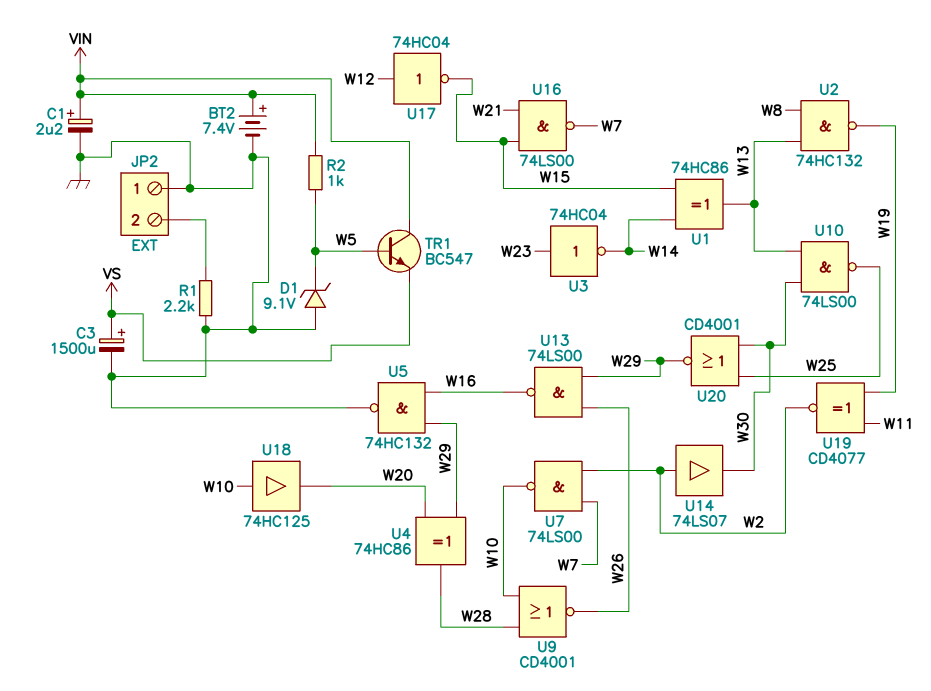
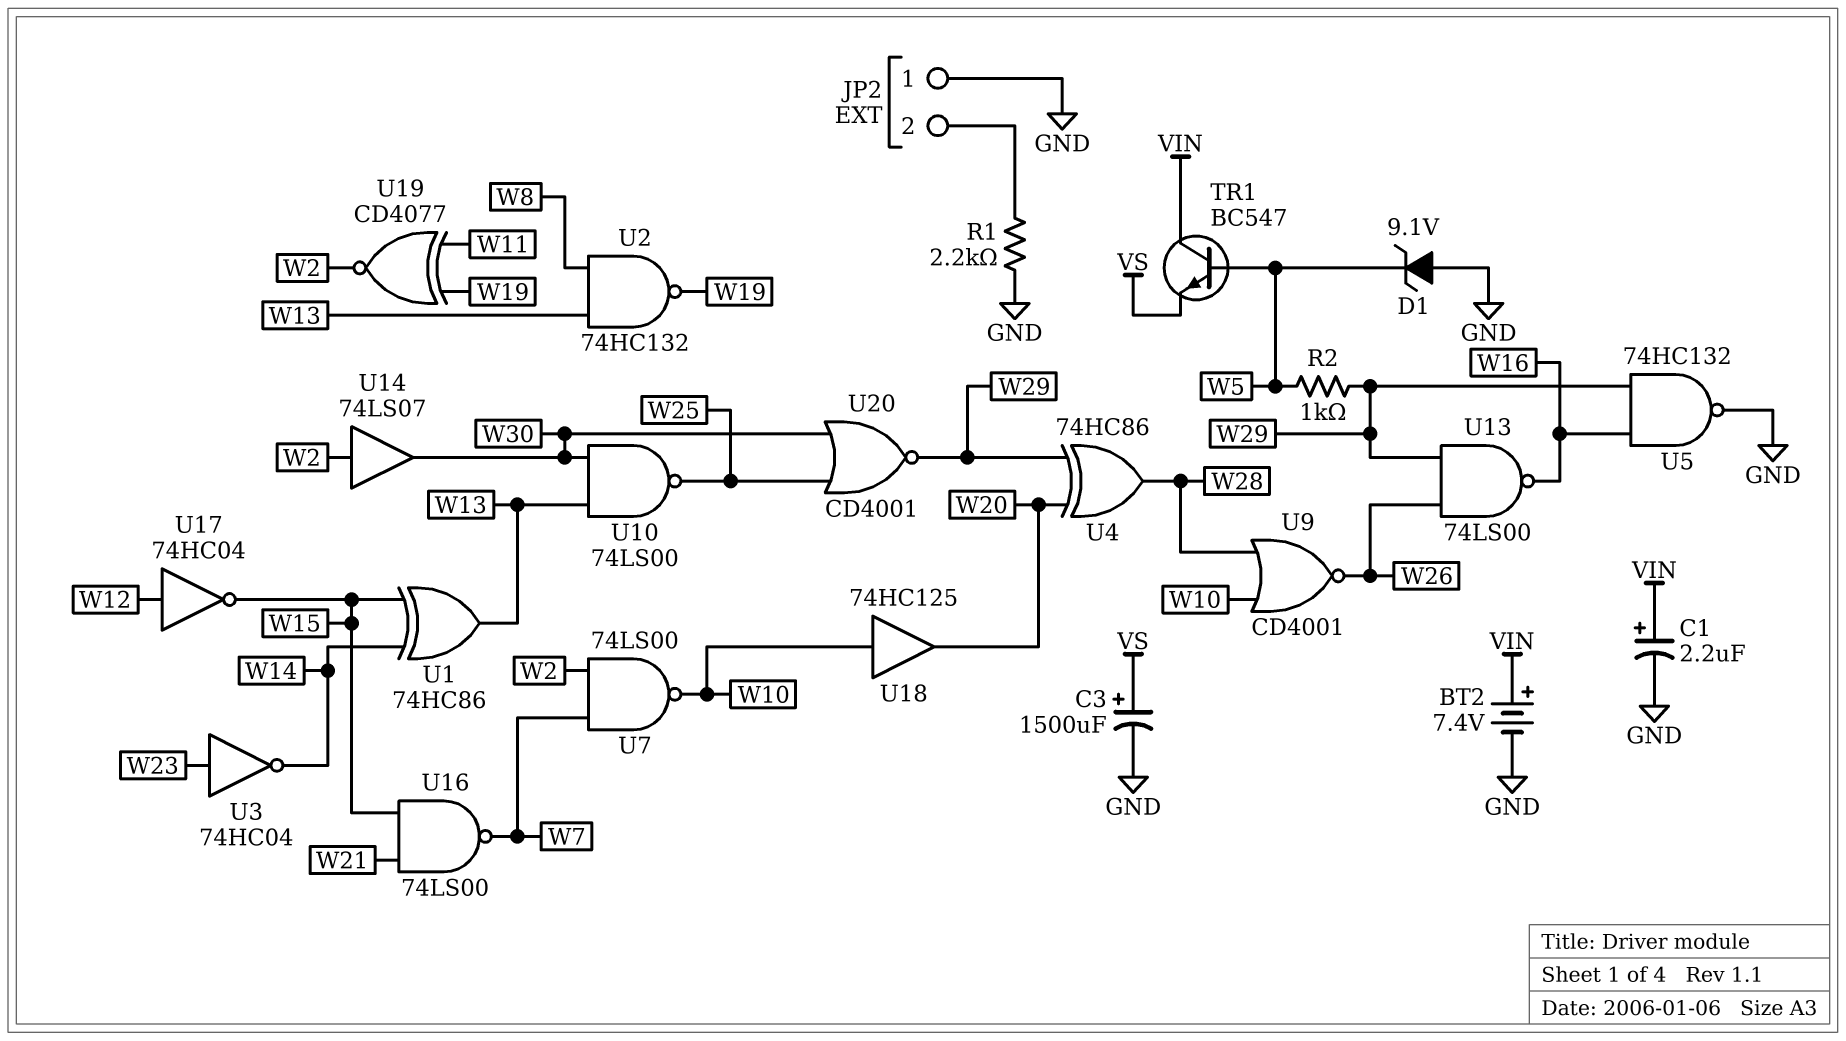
R2: 1k (VIN, W5) -> 1k (W5, W29)

